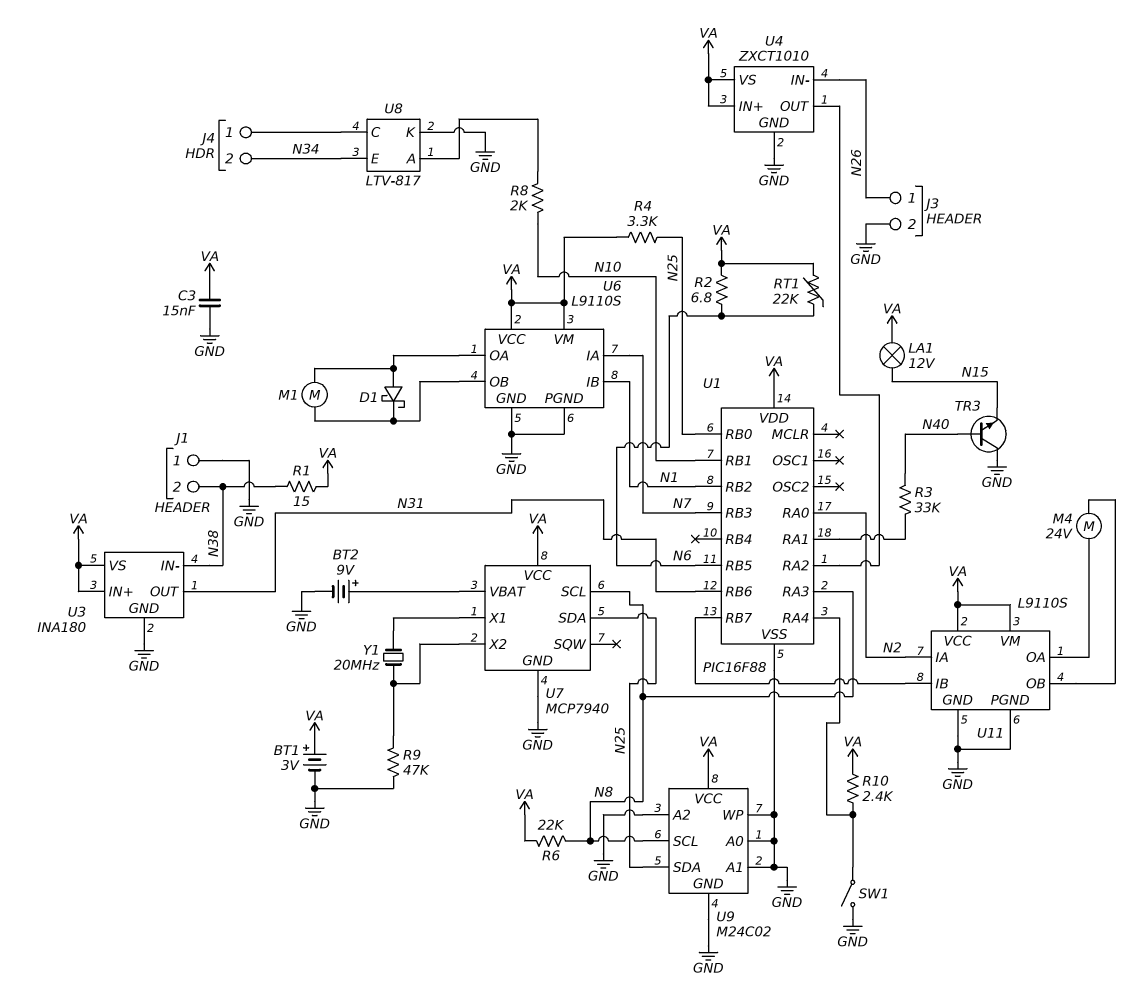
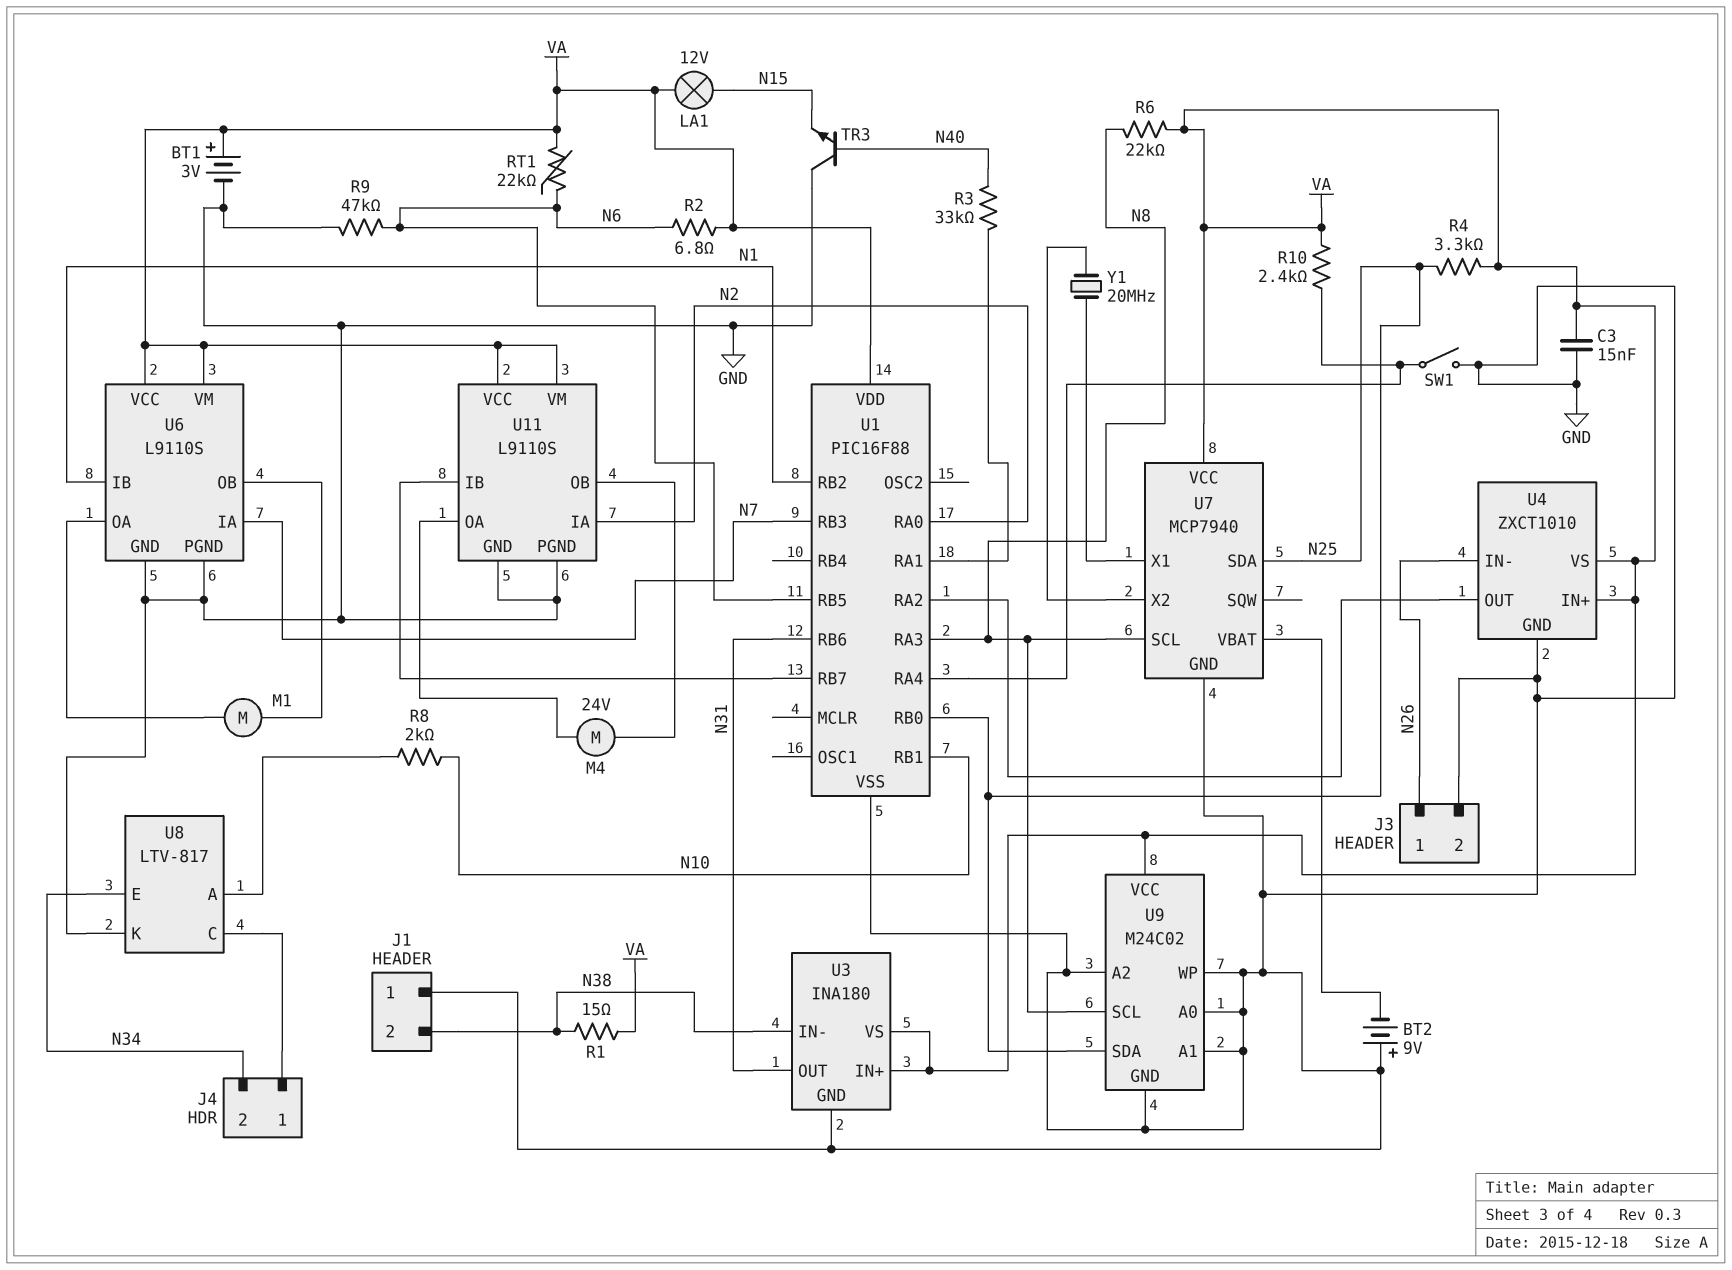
BT2: 9V (plus U7/VBAT, minus GND) -> 9V (plus GND, minus U7/VBAT)
D1: schottky (A U6/OA, K U6/OB) -> none
R9: 47k (GND, U7/X2) -> 47k (GND, N6)

